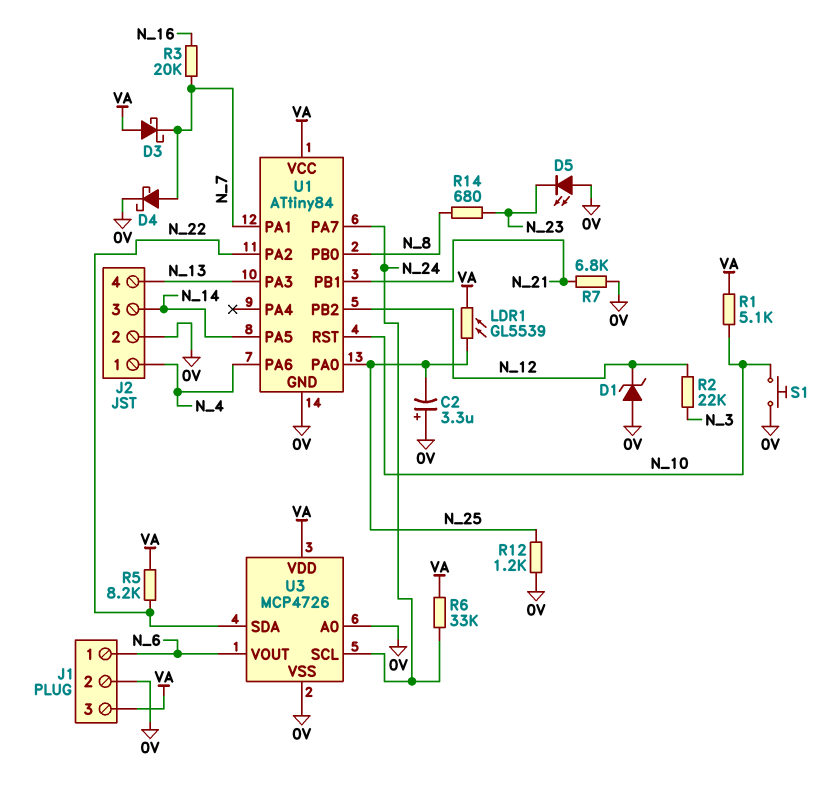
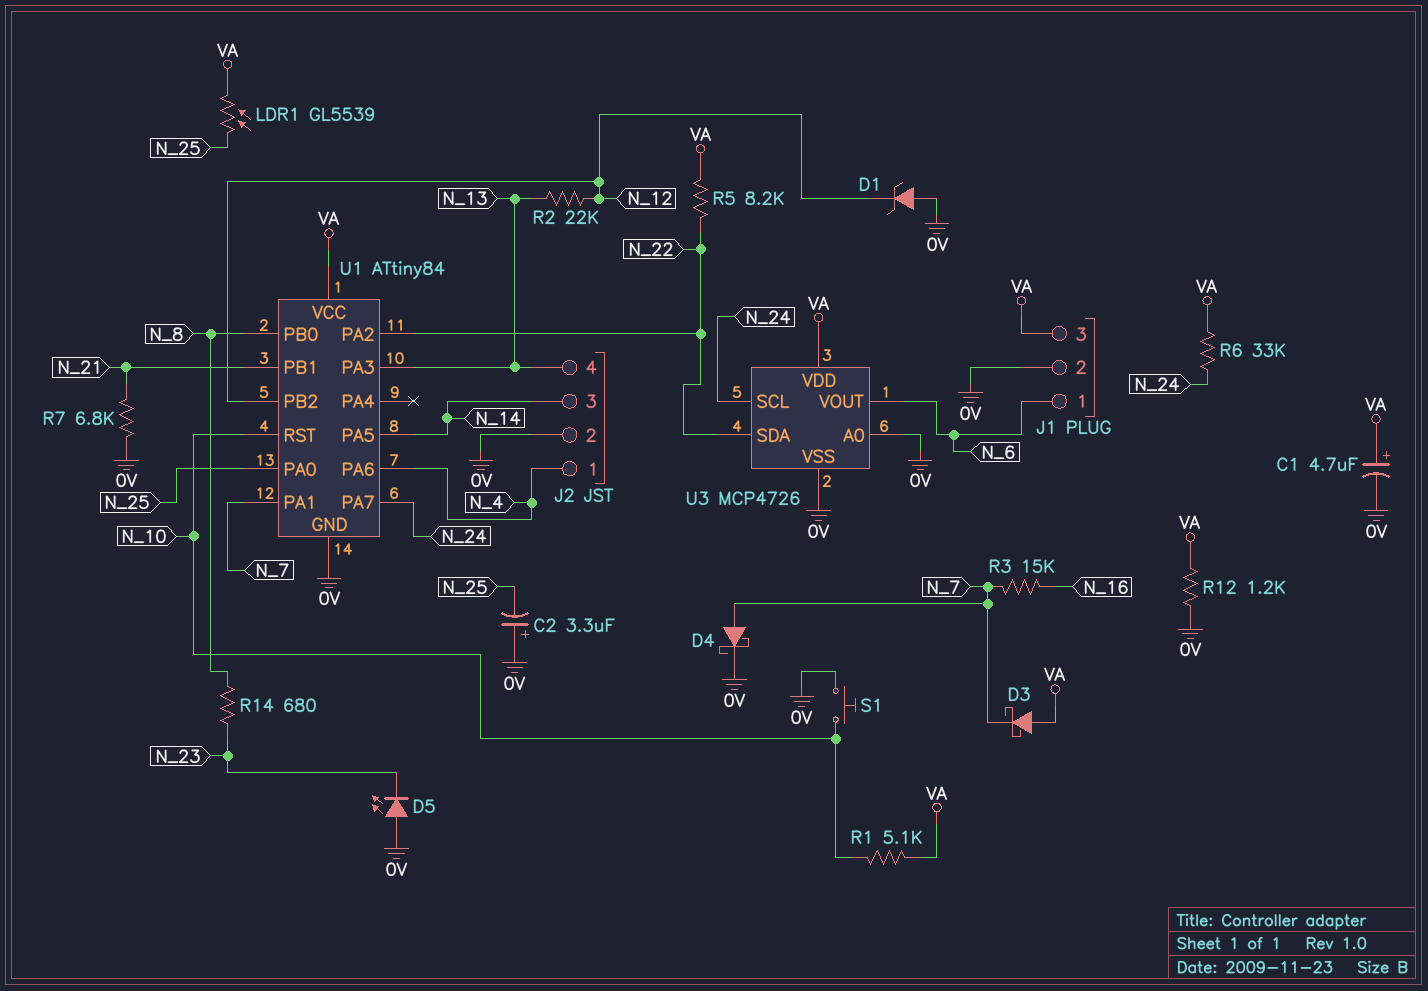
C1: none -> 4.7uF (plus VA, minus 0V)
R2: 22k (N_3, N_12) -> 22k (N_12, N_13)
R3: 20k (N_7, N_16) -> 15k (N_7, N_16)
R12: 1.2k (0V, N_25) -> 1.2k (0V, VA)

